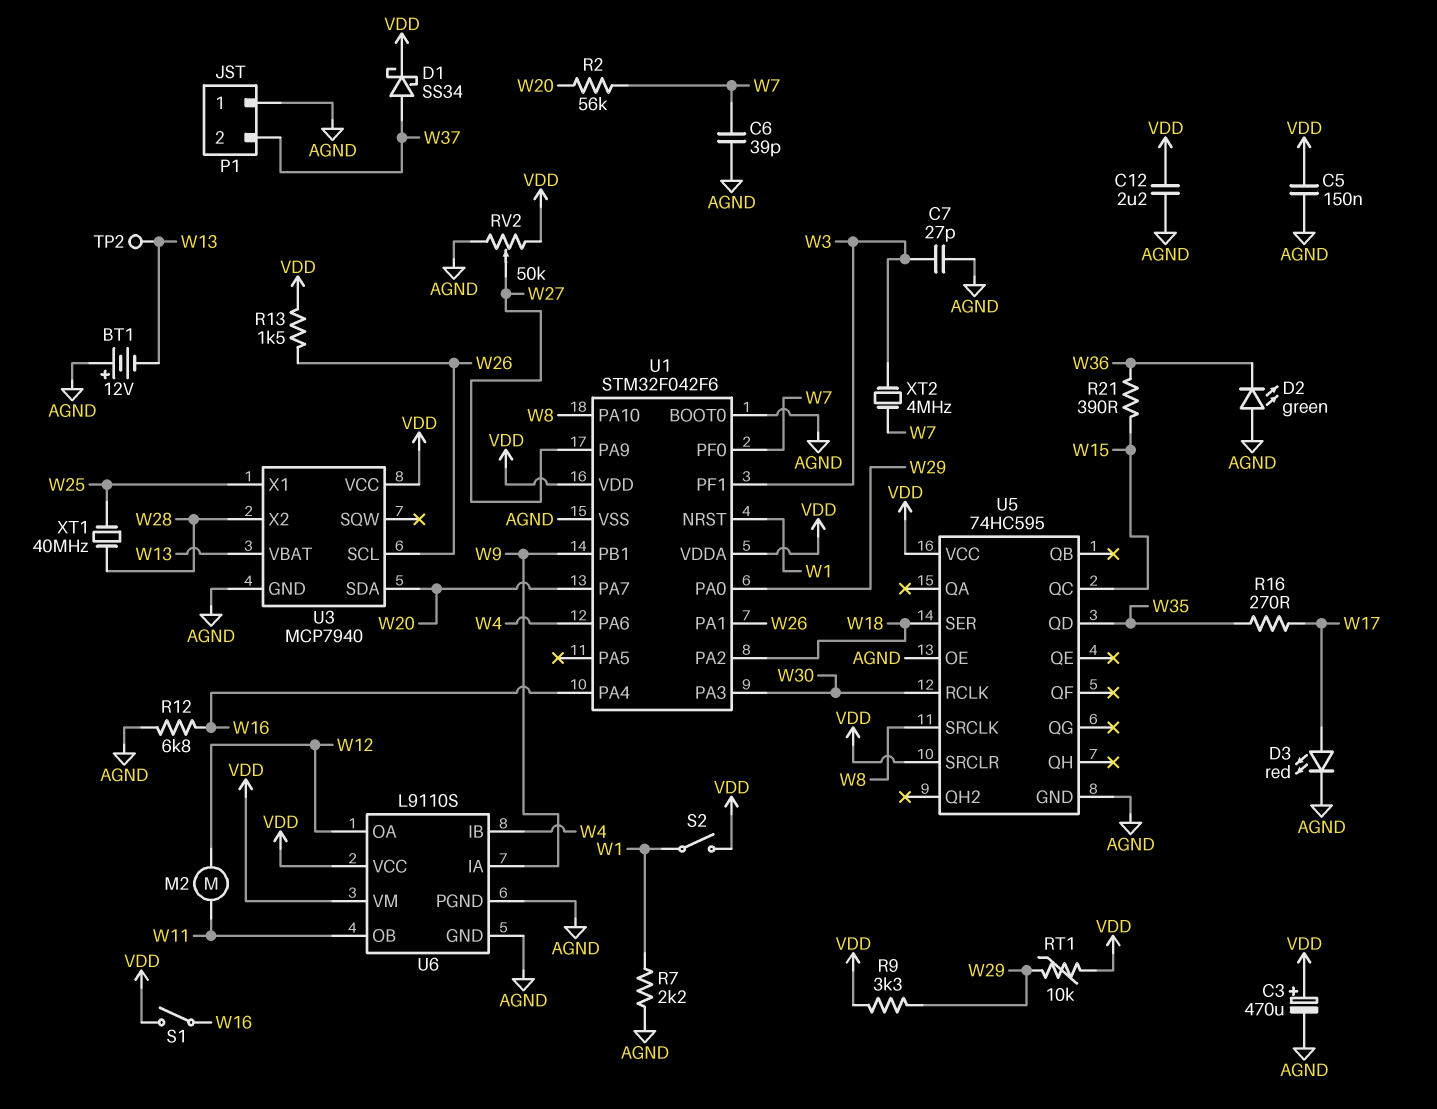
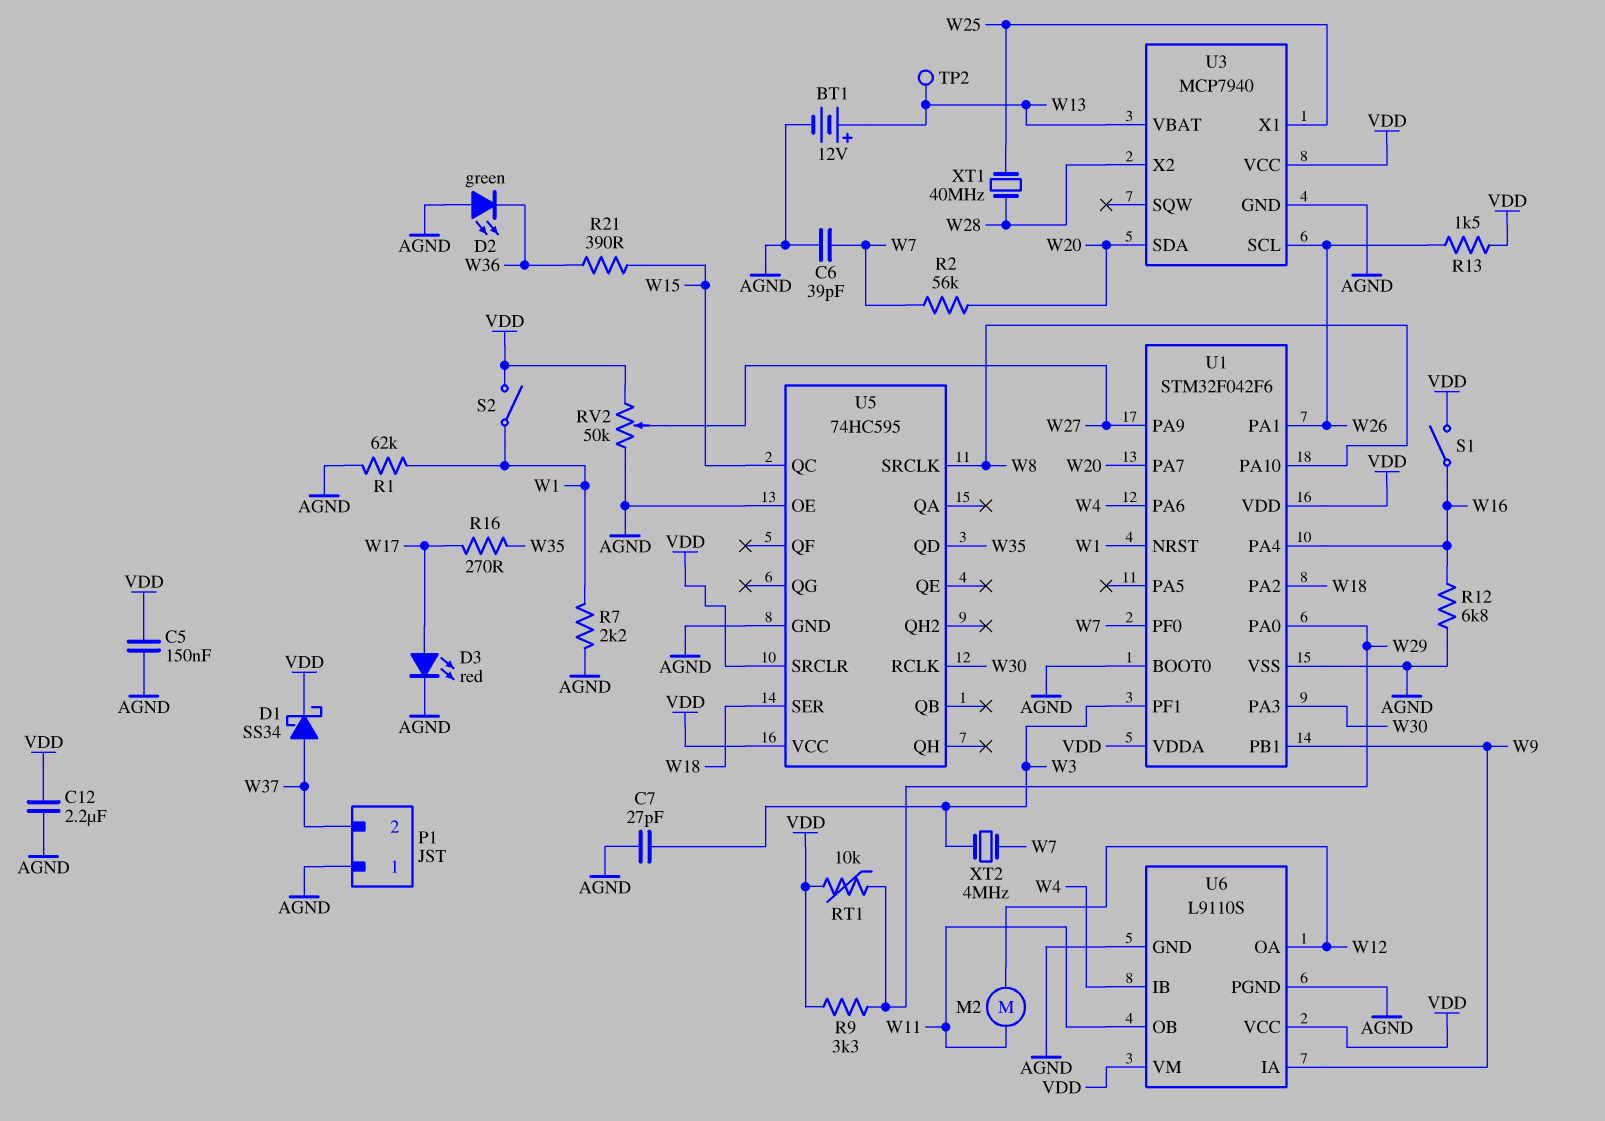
BT1: 12V (plus AGND, minus W13) -> 12V (plus W13, minus AGND)
C3: 470uF (plus VDD, minus AGND) -> none
R1: none -> 62k (AGND, W1)

